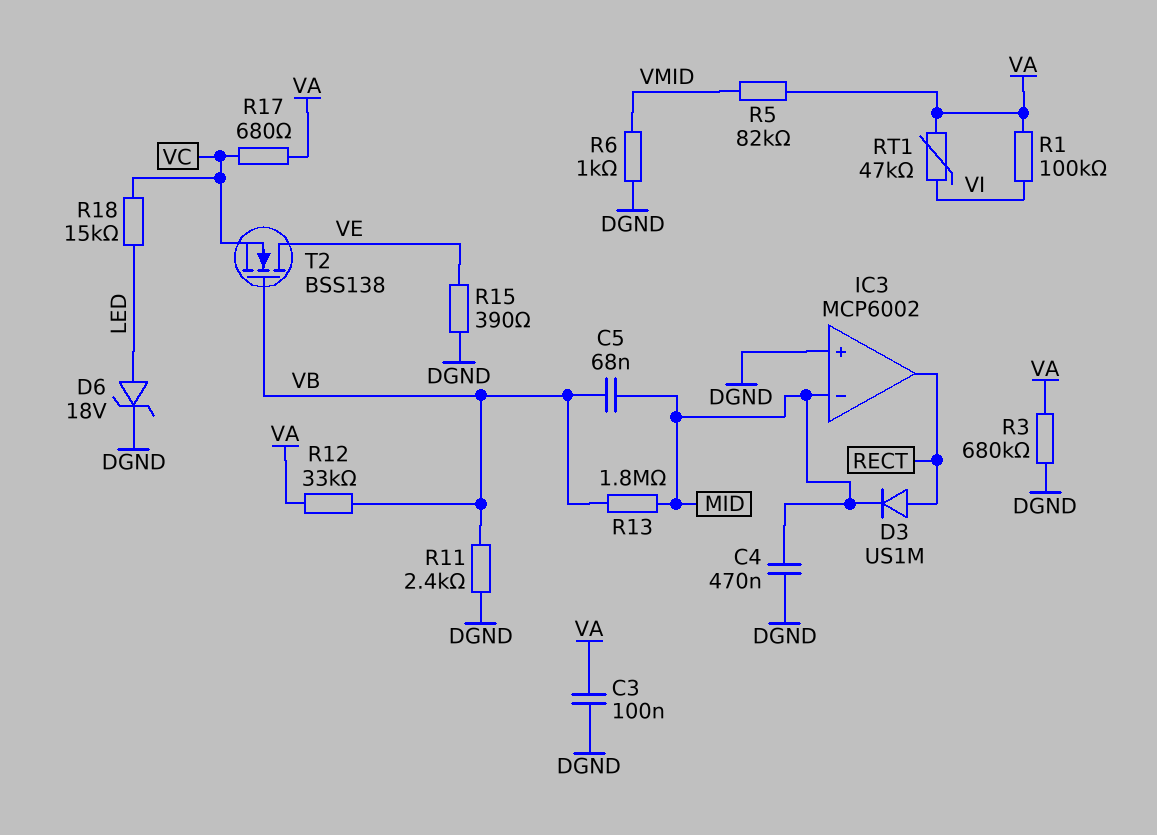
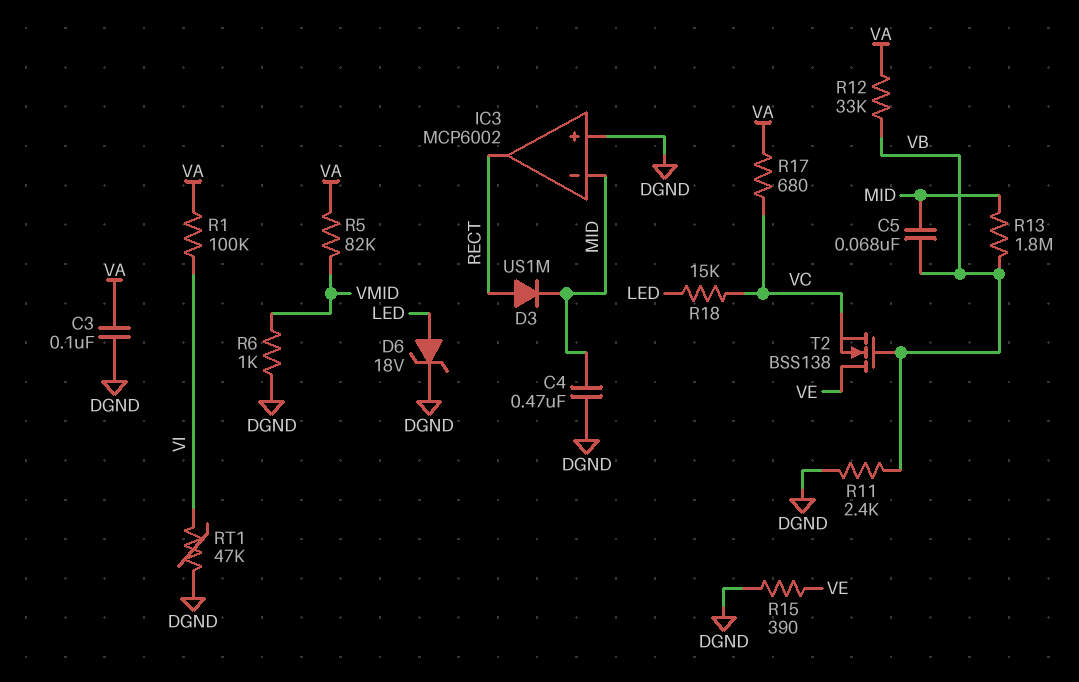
R3: 680k (DGND, VA) -> none
RT1: 47k (VA, VI) -> 47k (DGND, VI)

